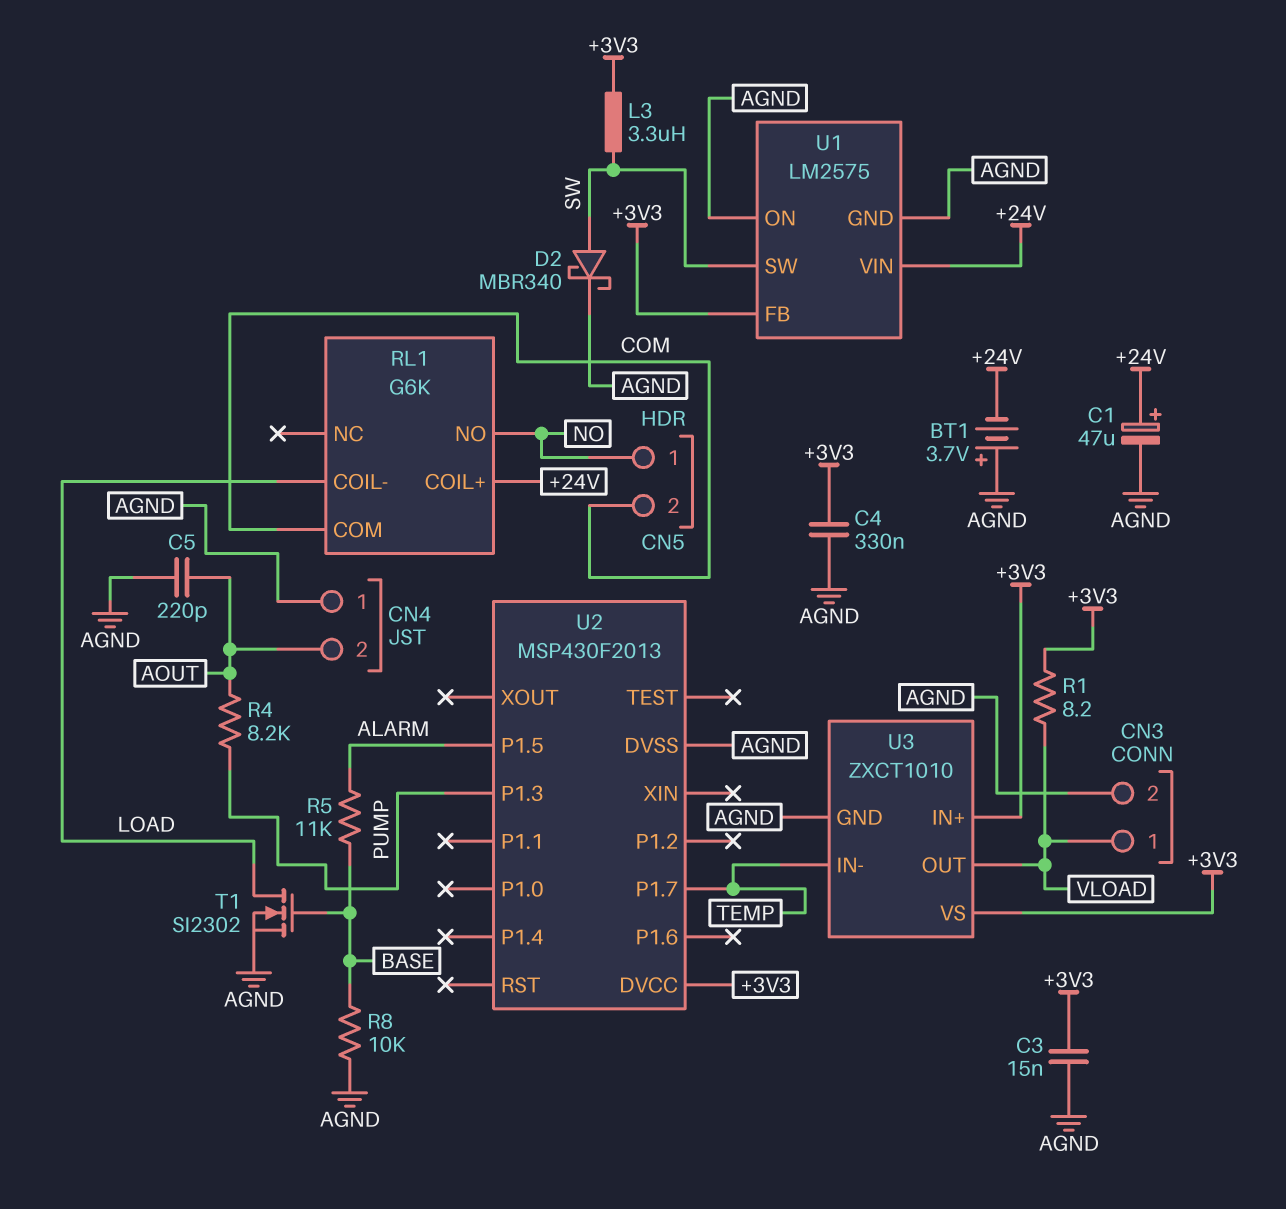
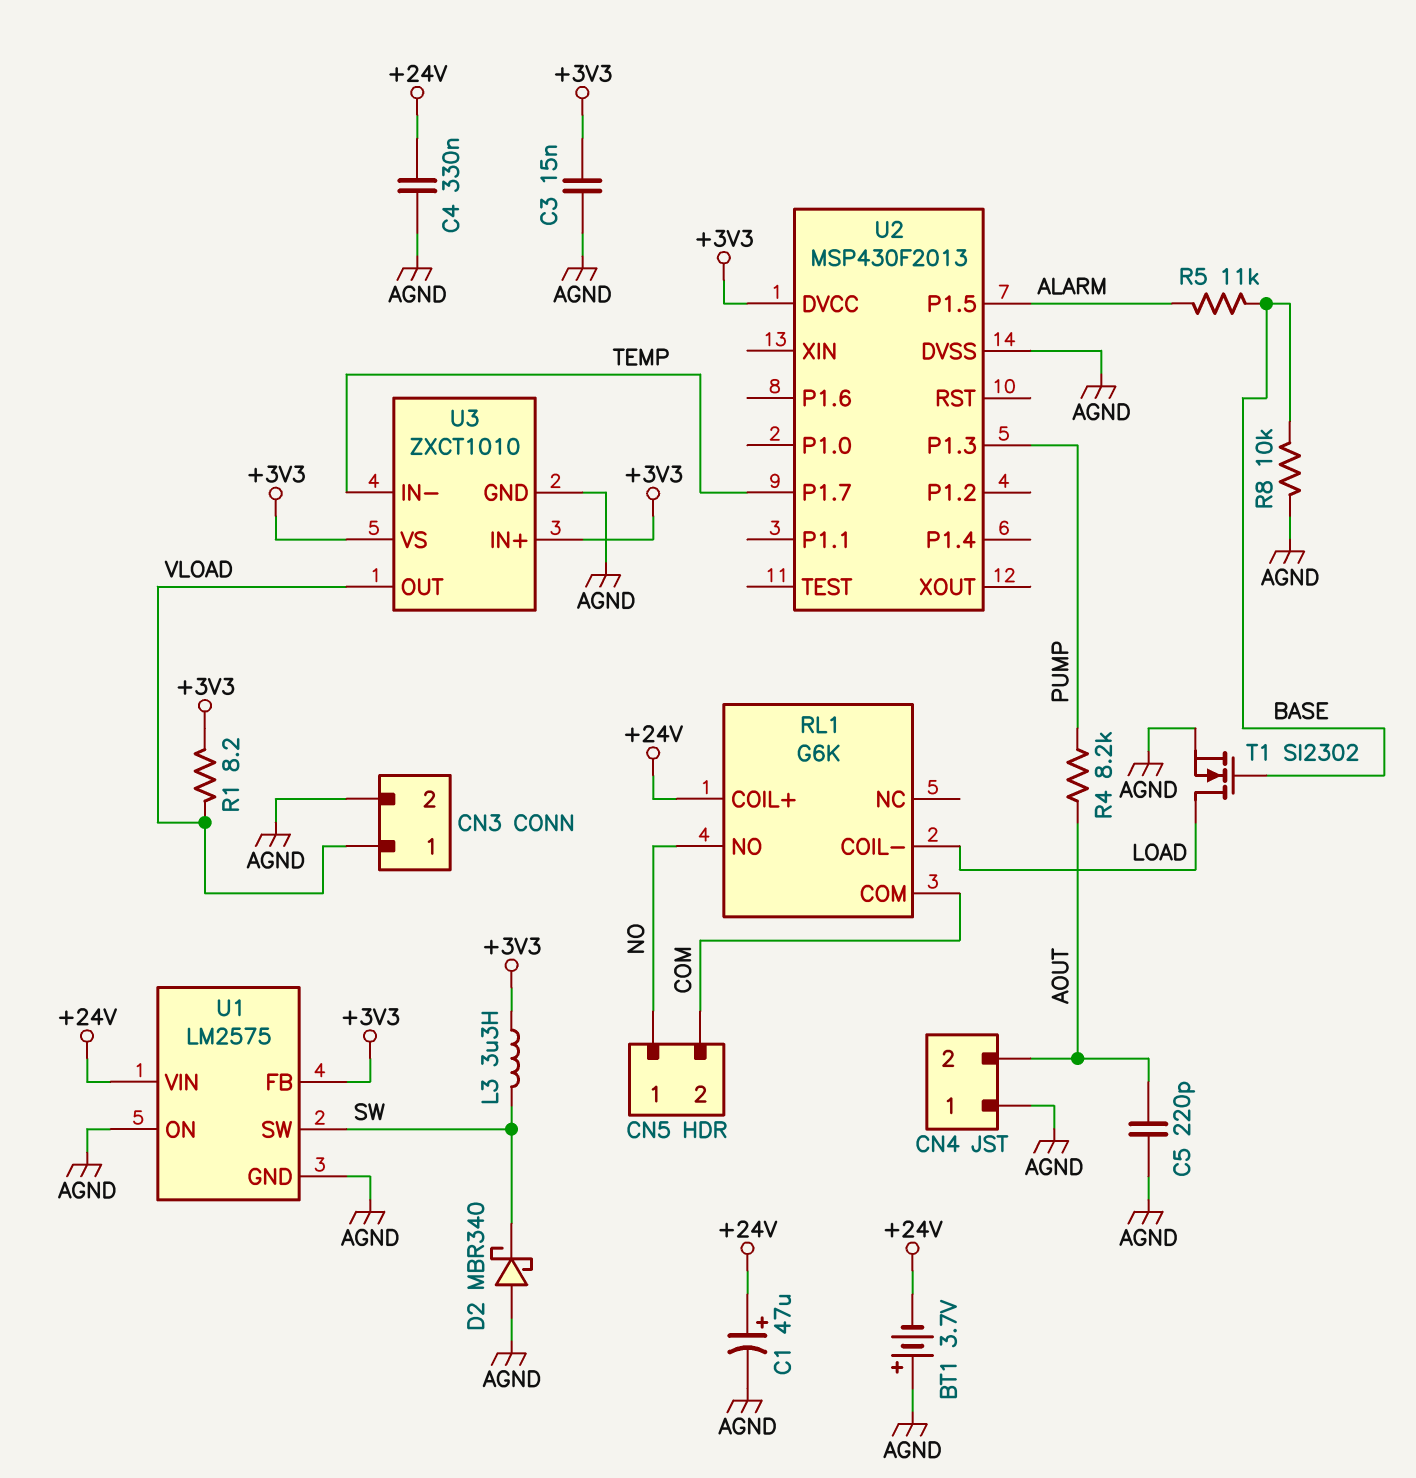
C4: 330nF (+3V3, AGND) -> 330nF (+24V, AGND)
D2: schottky MBR340 (A SW, K AGND) -> schottky MBR340 (A AGND, K SW)

